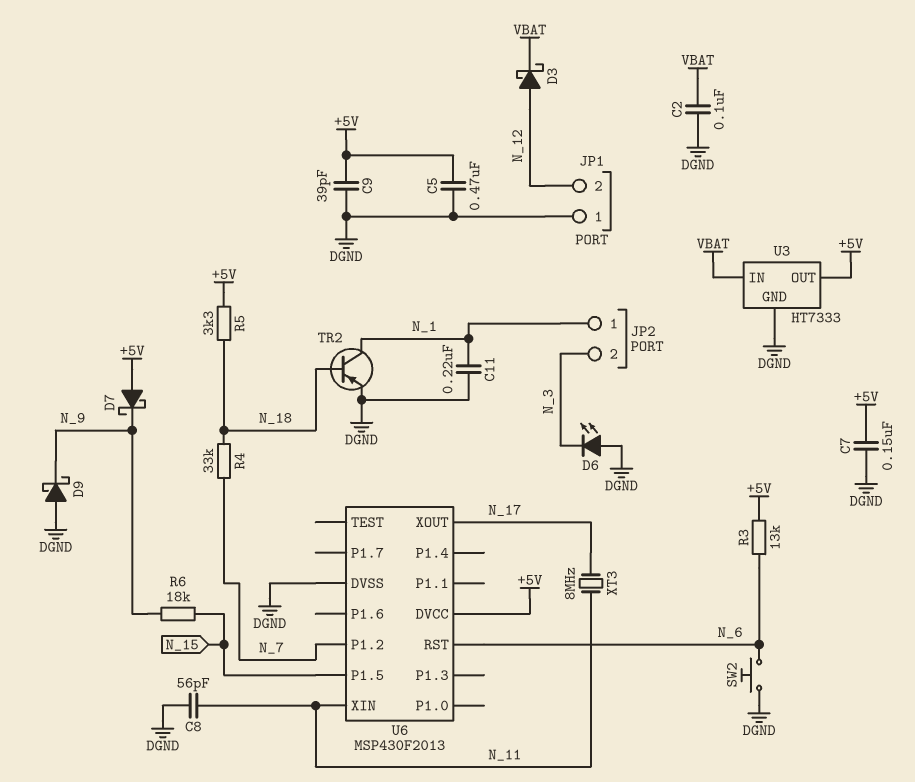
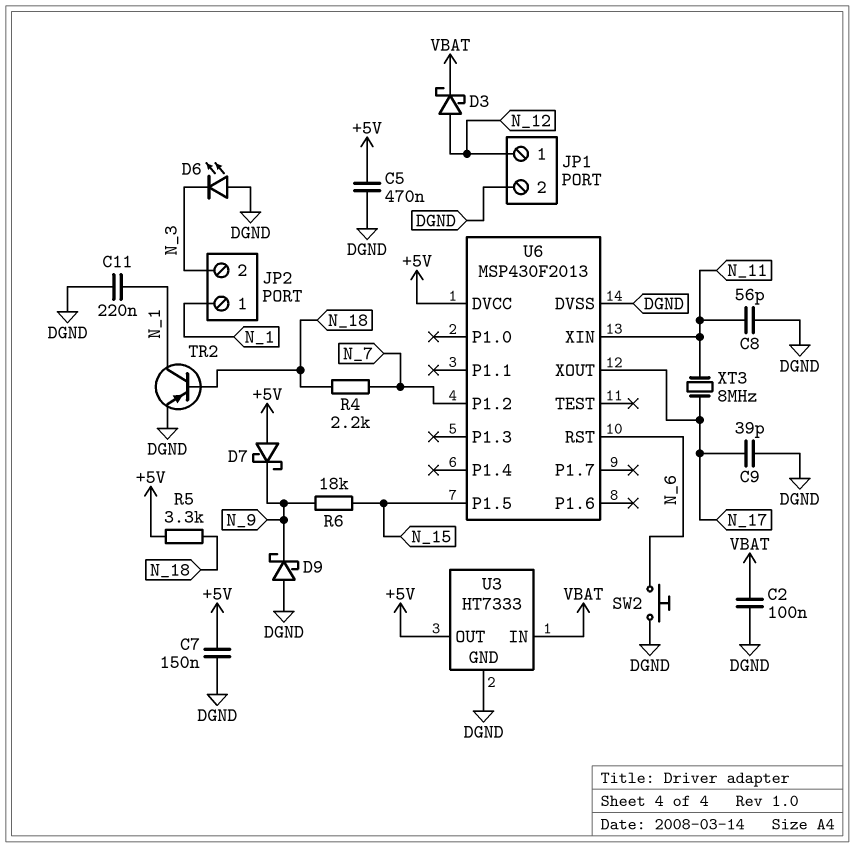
C9: 39pF (+5V, DGND) -> 39pF (DGND, N_17)
JP1 pin 1: DGND -> N_12
JP1 pin 2: N_12 -> DGND
R3: 13k (+5V, N_6) -> none
R4: 33k (N_7, N_18) -> 2.2k (N_7, N_18)

